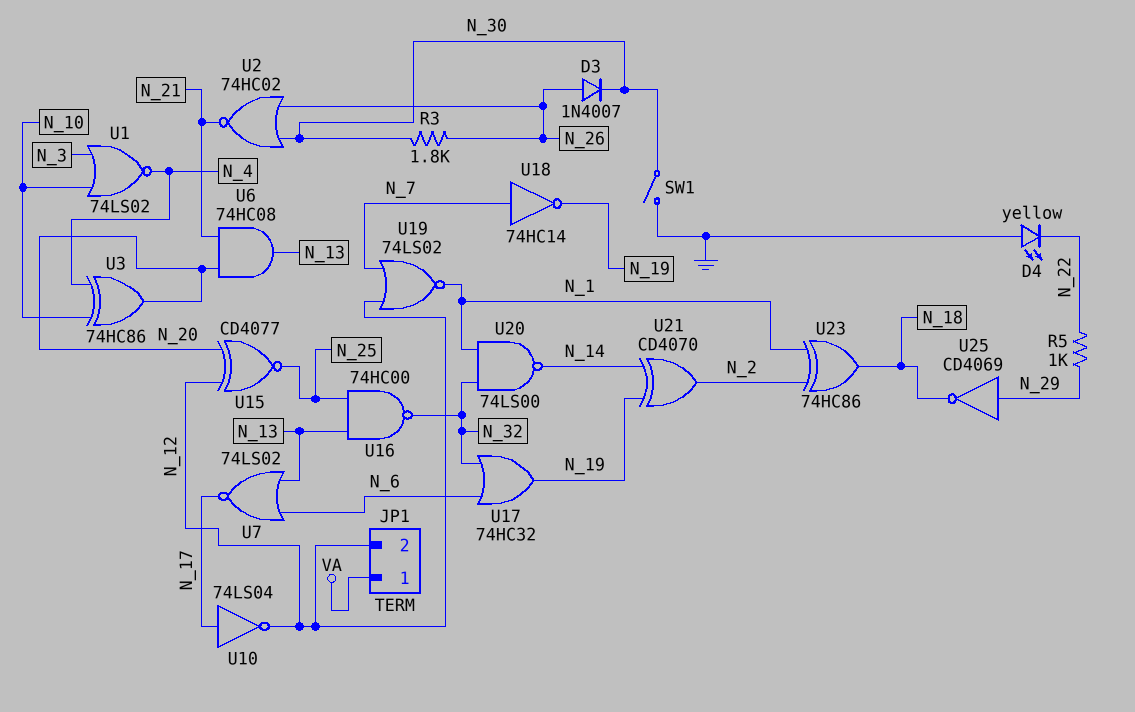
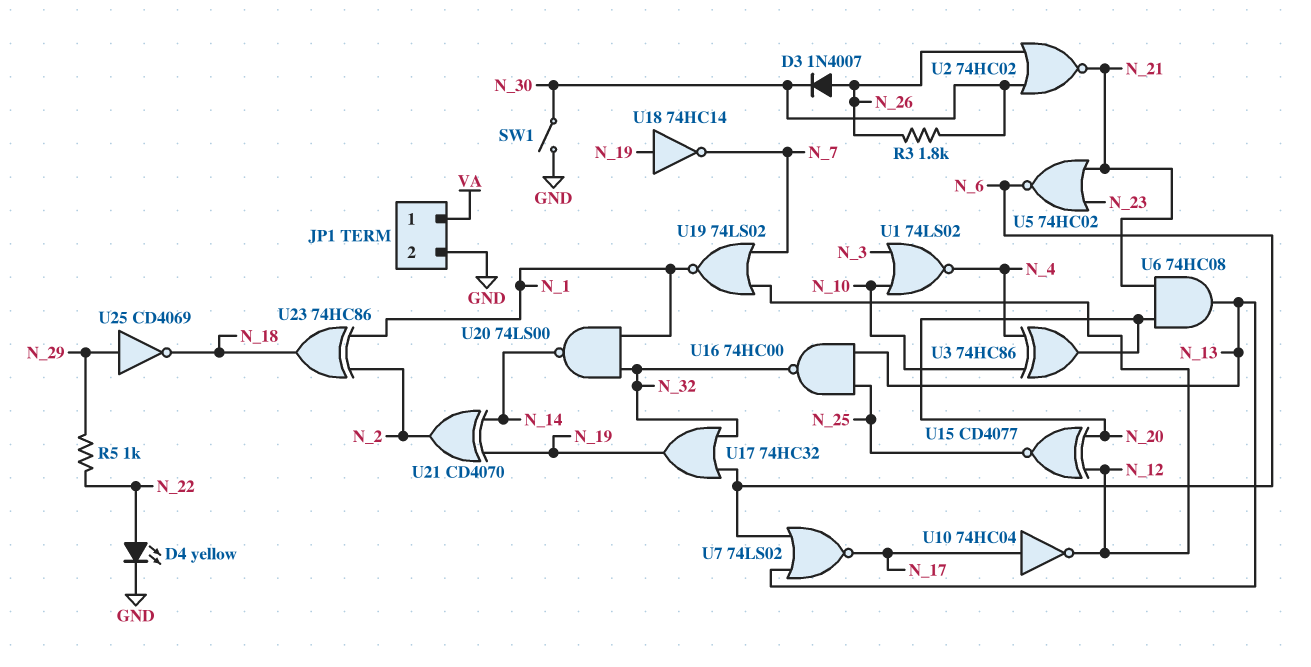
D4: LED yellow (A GND, K N_22) -> LED yellow (A N_22, K GND)
JP1 pin 2: N_12 -> GND
U5: none -> NOR 74HC02 (in N_21, in N_23, out N_6)
U10: NOT 74LS04 (in N_17, out N_12) -> NOT 74HC04 (in N_17, out N_12)
U18: NOT 74HC14 (in N_7, out N_19) -> NOT 74HC14 (in N_19, out N_7)

